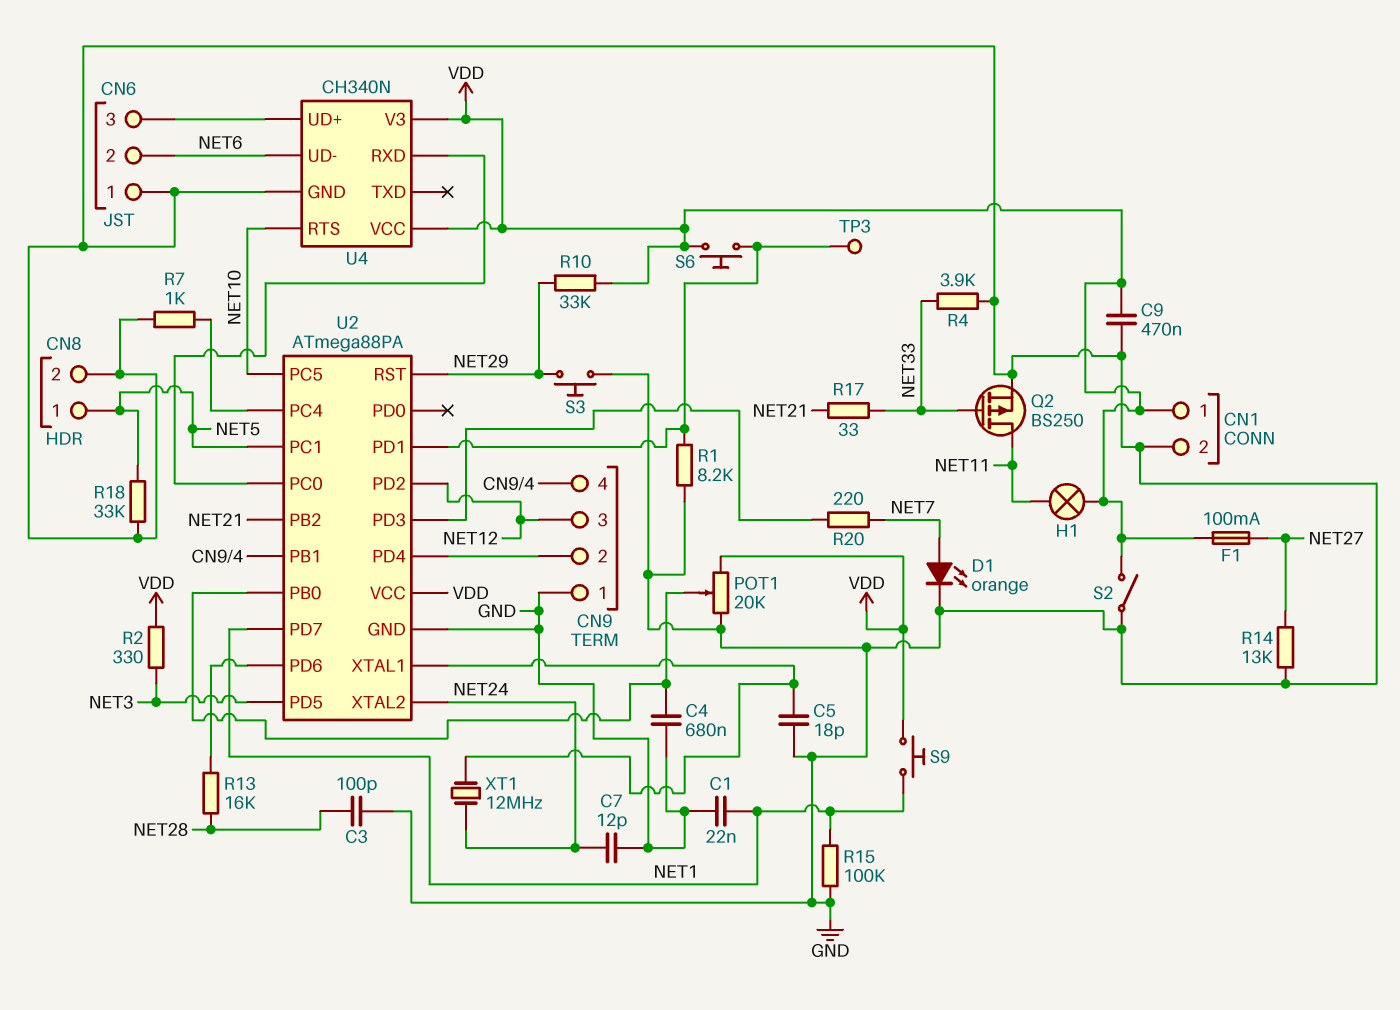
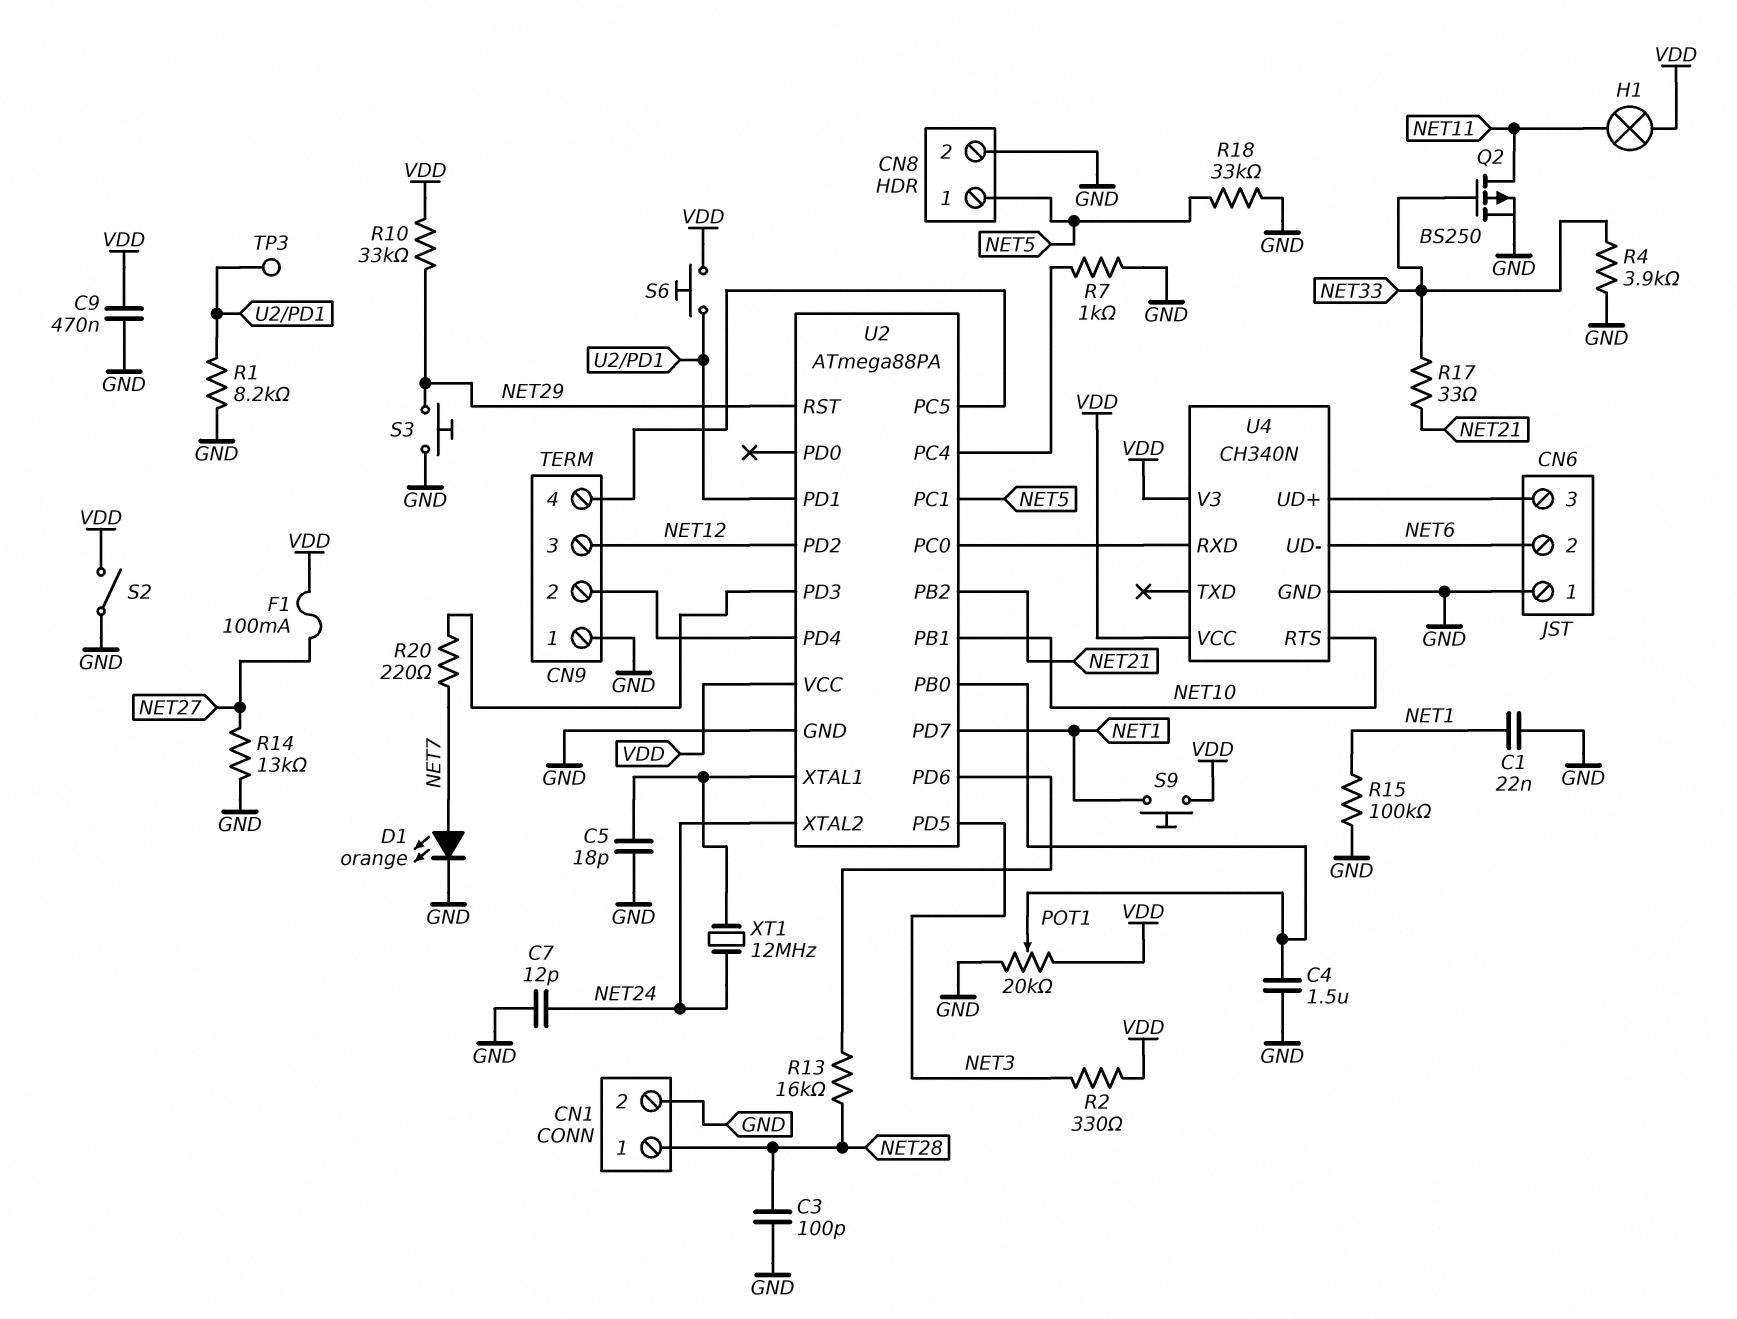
C4: 680nF (GND, U2/PB0) -> 1.5uF (GND, U2/PB0)
CN1 pin 1: VDD -> NET28
U2 pin PB1: CN9/4 -> NET10
U2 pin PC5: NET10 -> CN9/4

